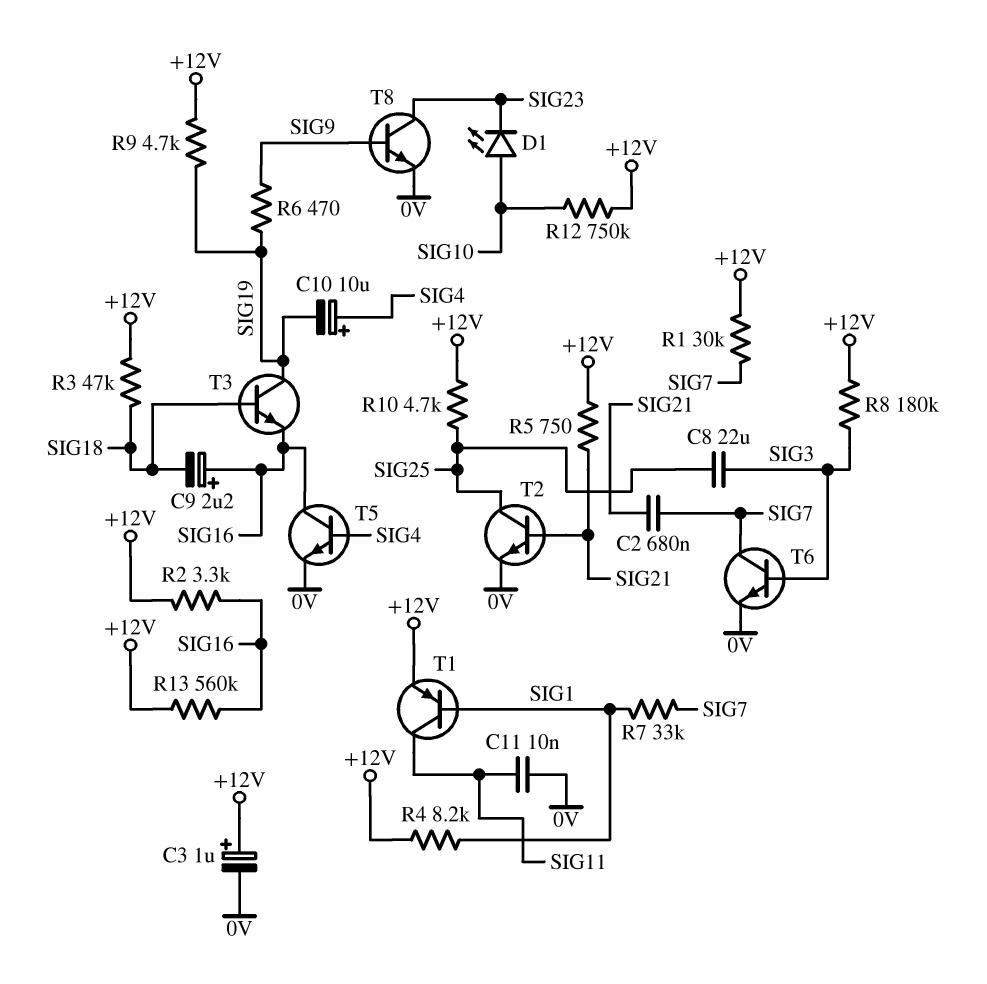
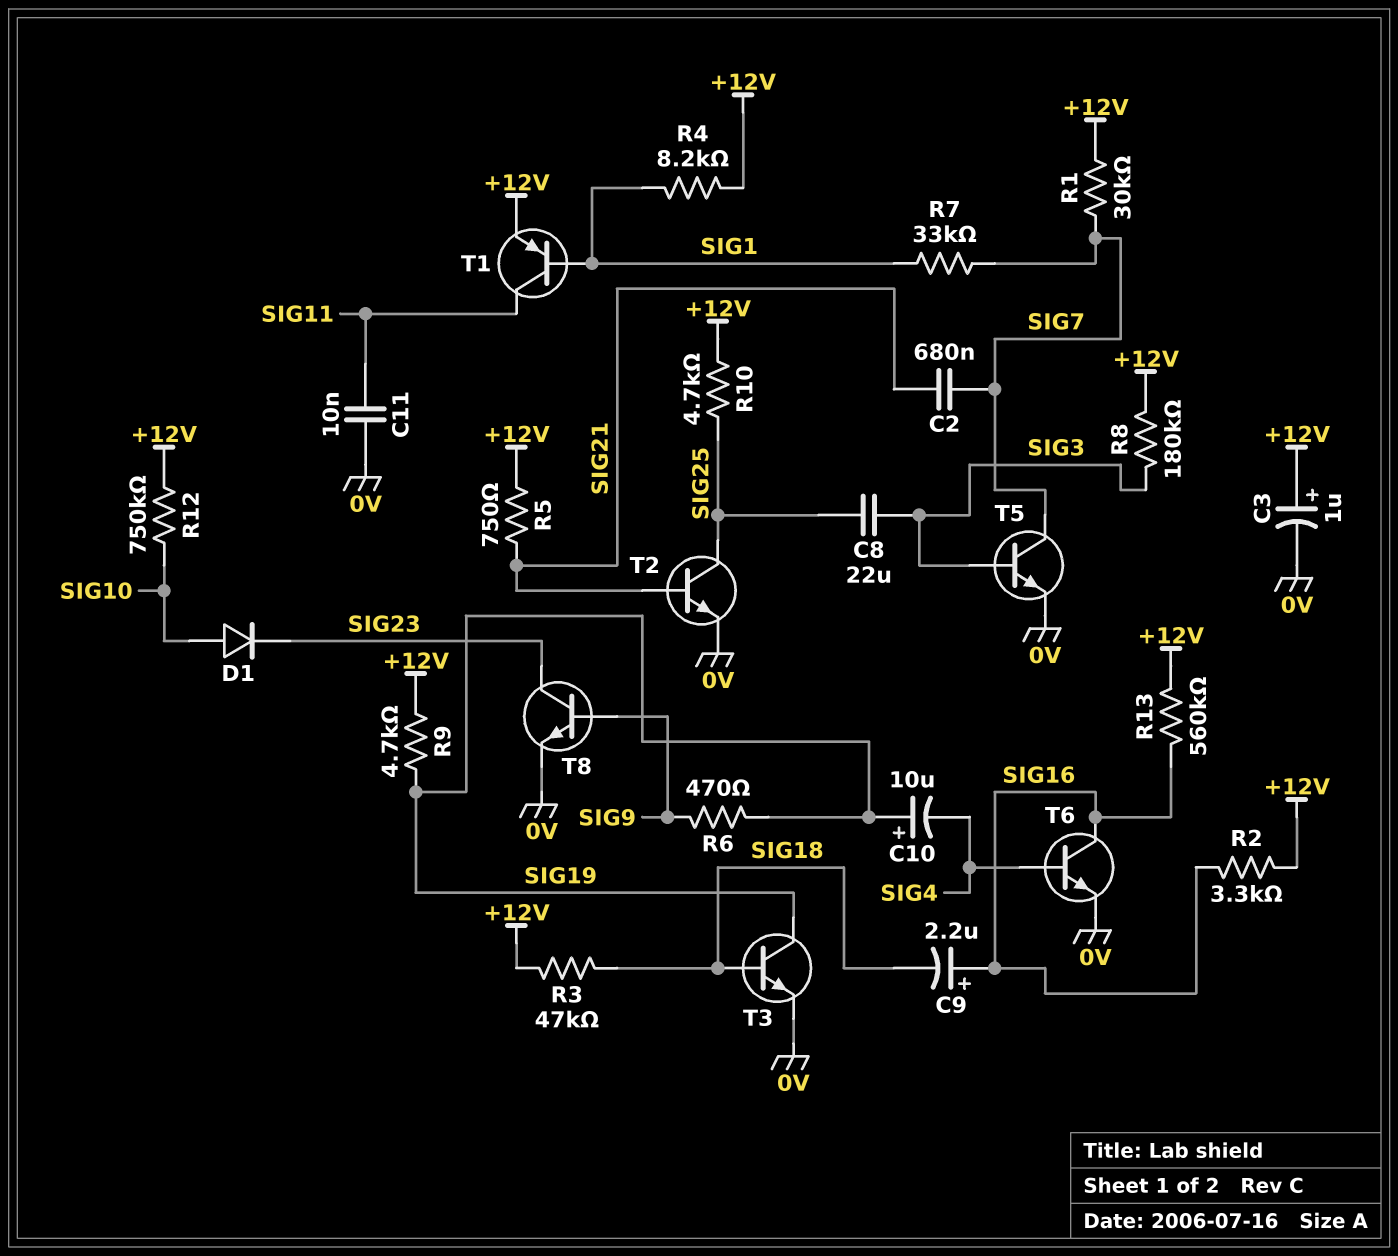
C10: 10uF (plus SIG4, minus SIG19) -> 10uF (plus SIG19, minus SIG4)
D1: LED (A SIG10, K SIG23) -> diode (A SIG10, K SIG23)
T3: NPN (B SIG18, C SIG19, E SIG16) -> NPN (B SIG18, C SIG19, E 0V)
T5: NPN (B SIG4, C SIG16, E 0V) -> NPN (B SIG3, C SIG7, E 0V)
T6: NPN (B SIG3, C SIG7, E 0V) -> NPN (B SIG4, C SIG16, E 0V)

